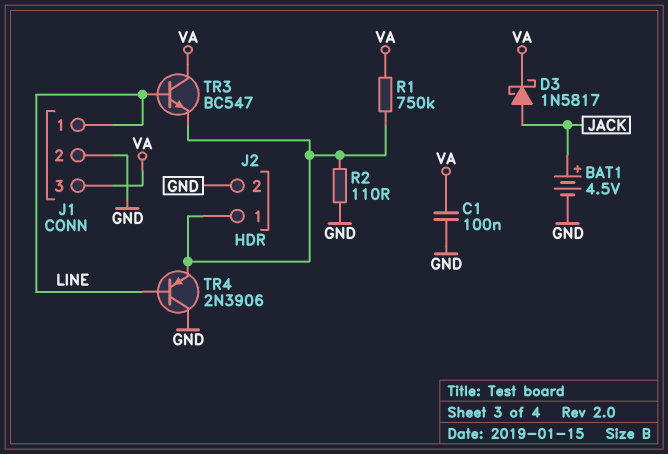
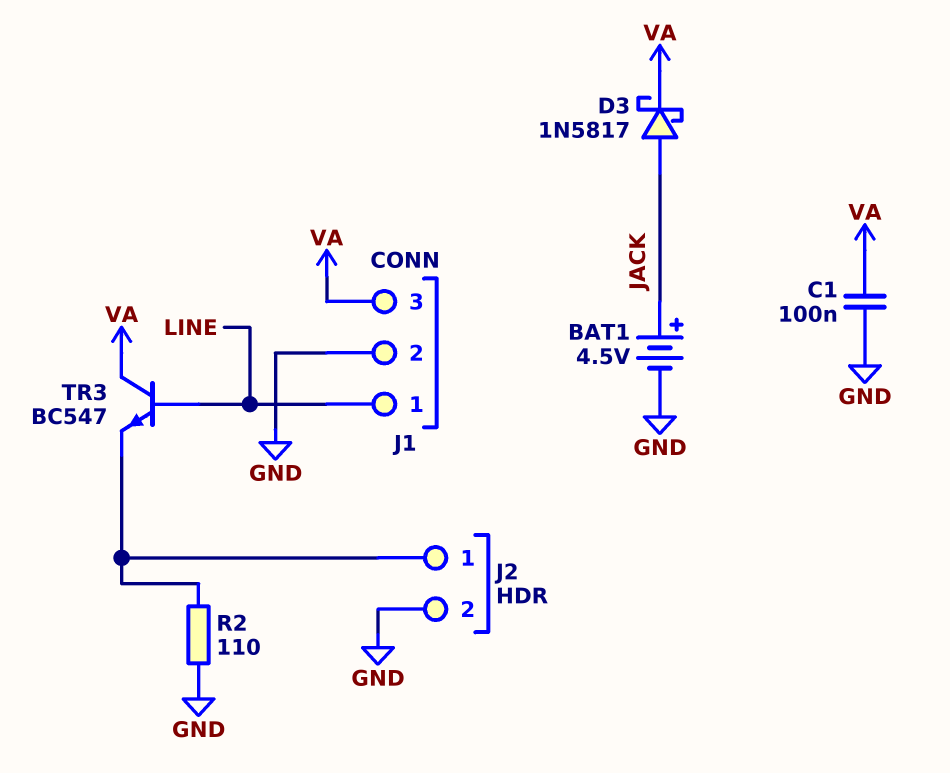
R1: 750k (J2/1, VA) -> none
TR4: PNP 2N3906 (B LINE, C GND, E J2/1) -> none

